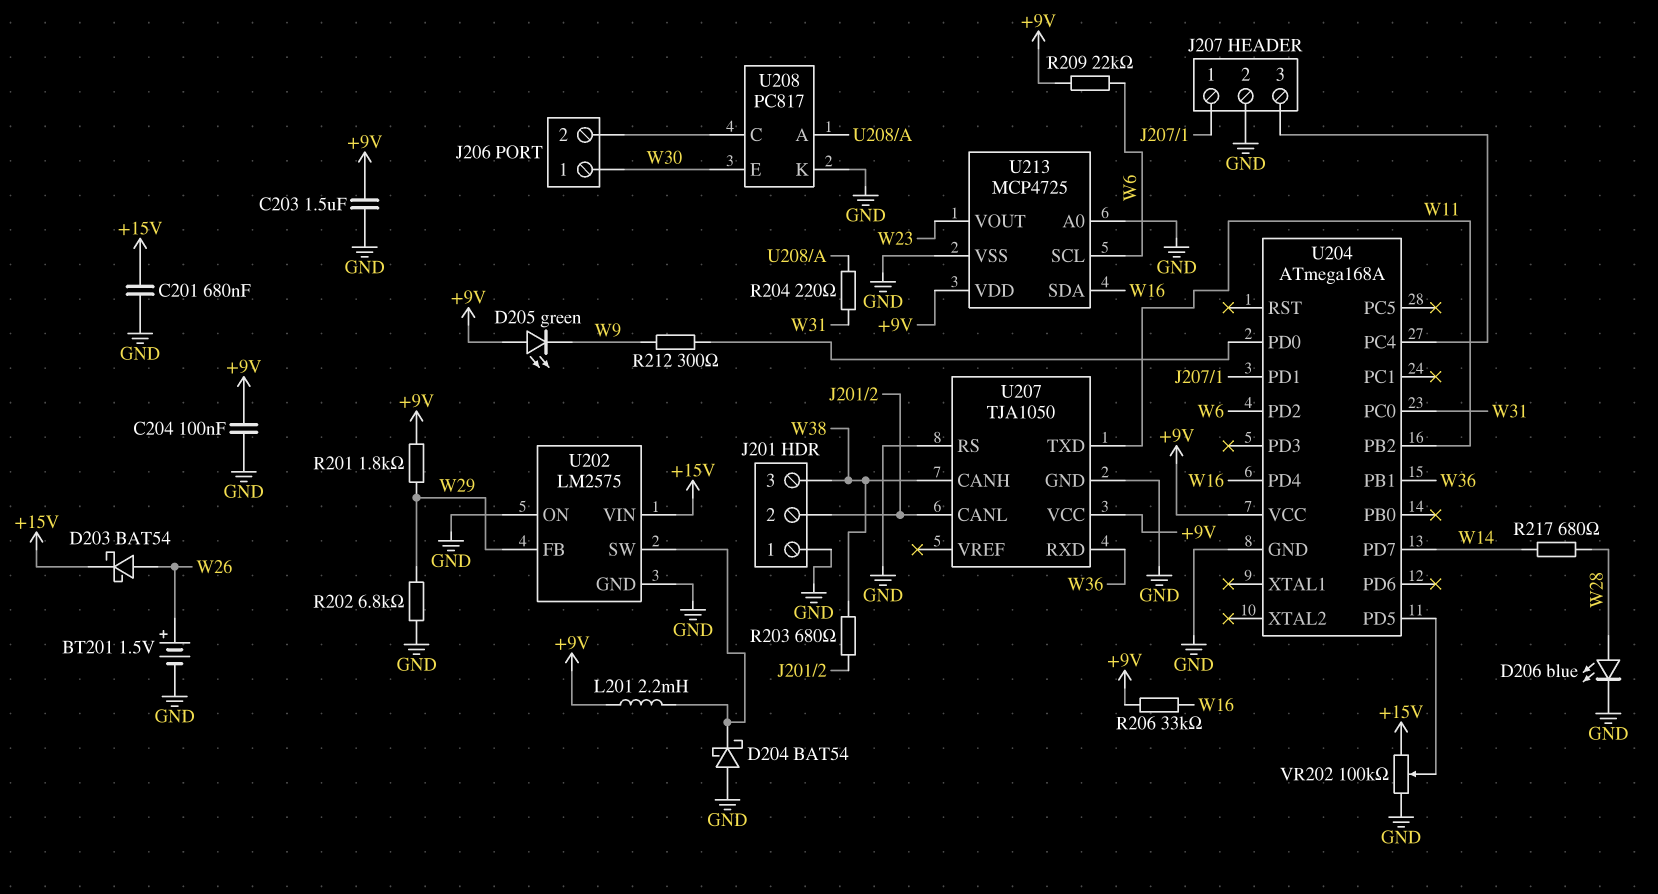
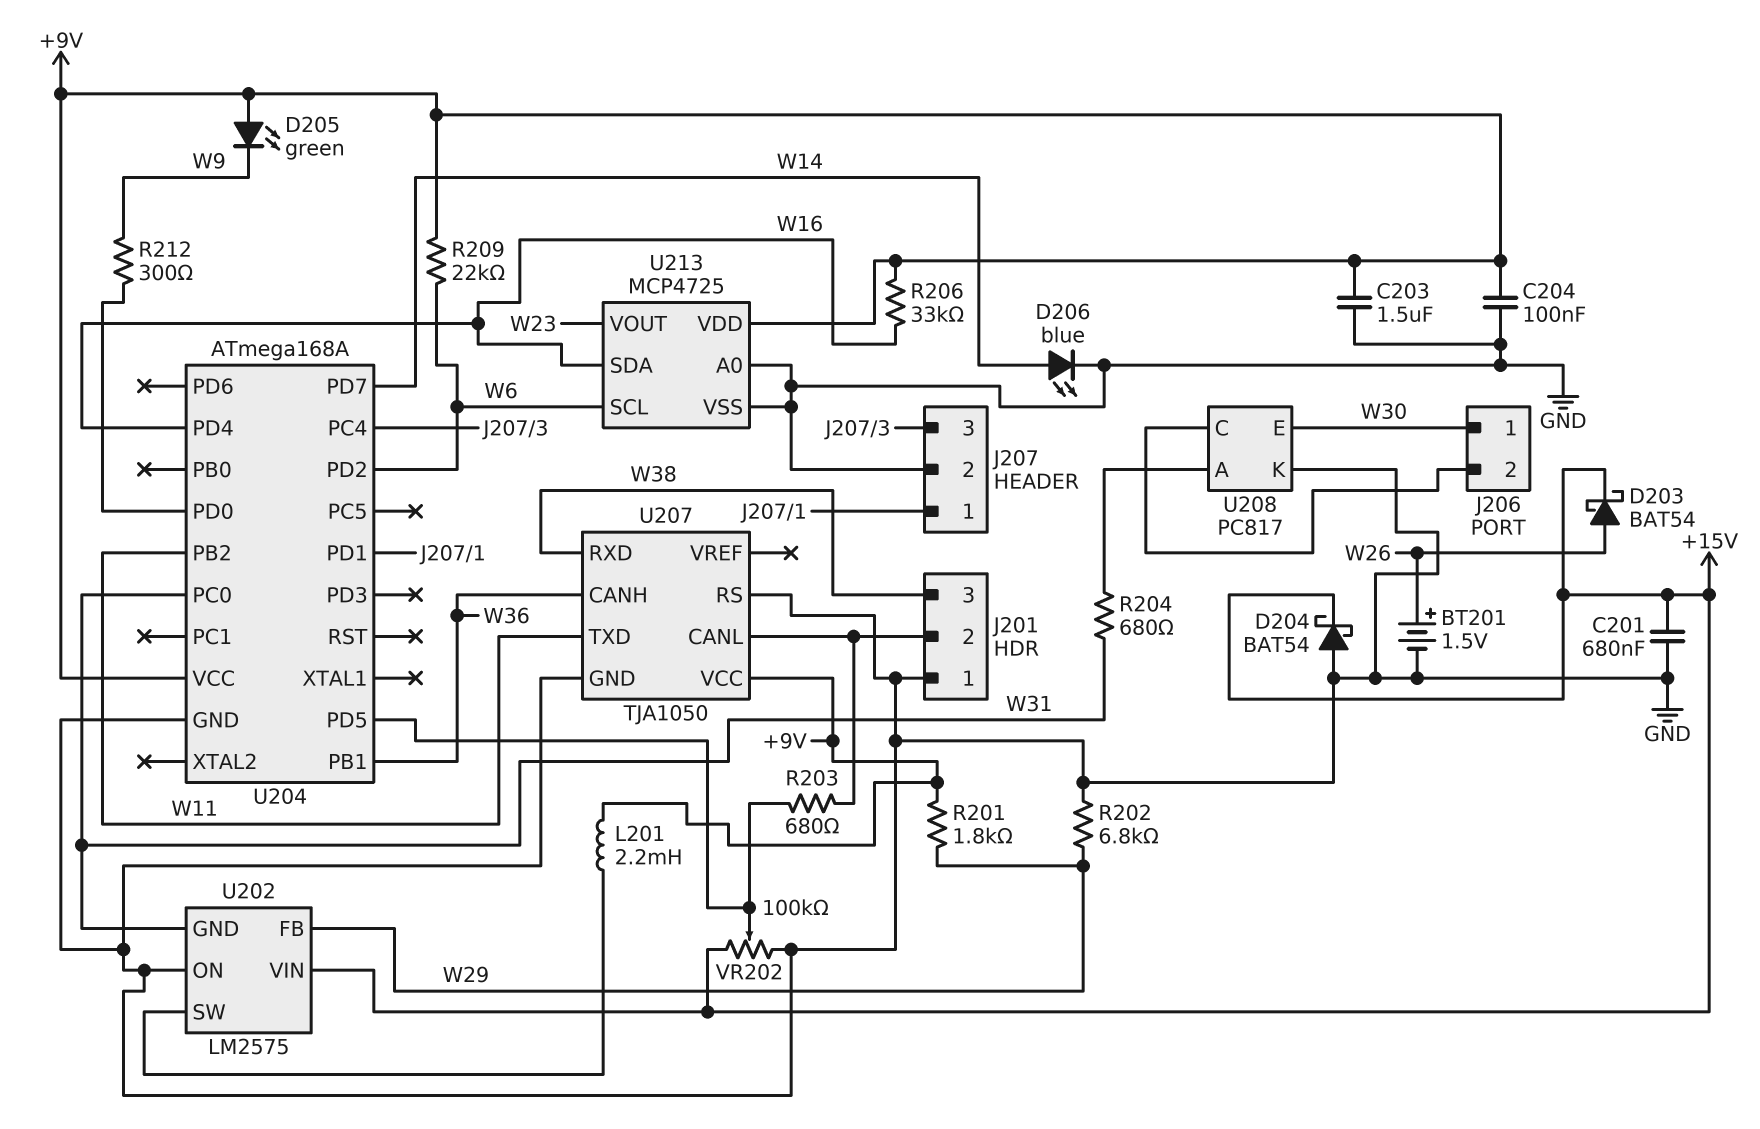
D204: schottky BAT54 (A GND, K U202/SW) -> schottky BAT54 (A GND, K +15V)
D206: LED blue (A W28, K GND) -> LED blue (A W14, K GND)
R203: 680 (J201/2, W38) -> 680 (J201/2, U204/PD5)
R204: 220 (U208/A, W31) -> 680 (U208/A, W31)
R217: 680 (W14, W28) -> none
U202 pin GND: GND -> W31
U207 pin CANH: W38 -> W36
U207 pin RXD: W36 -> W38

